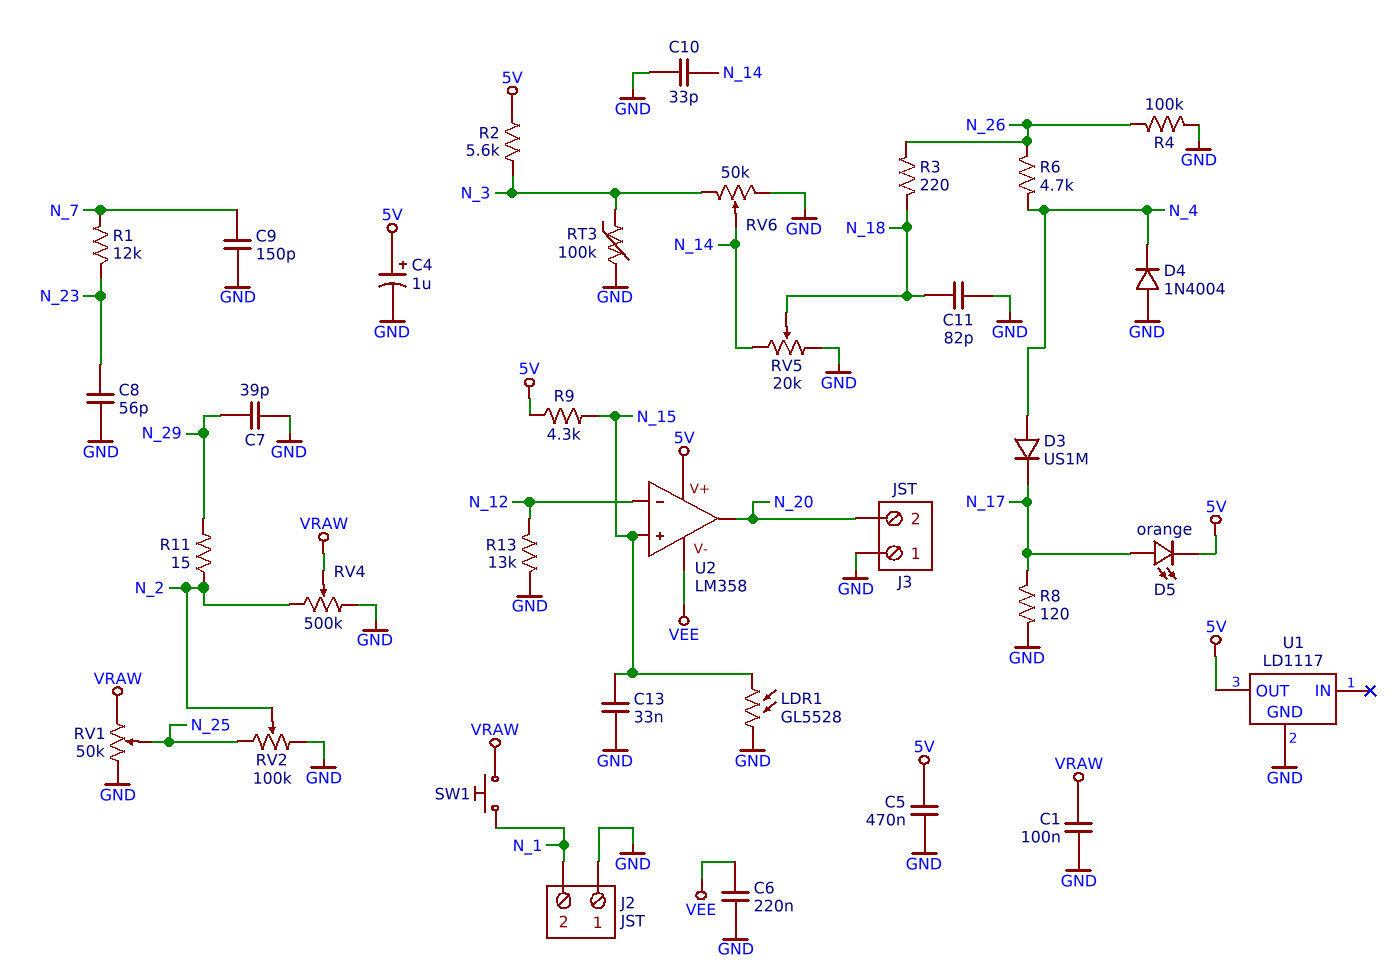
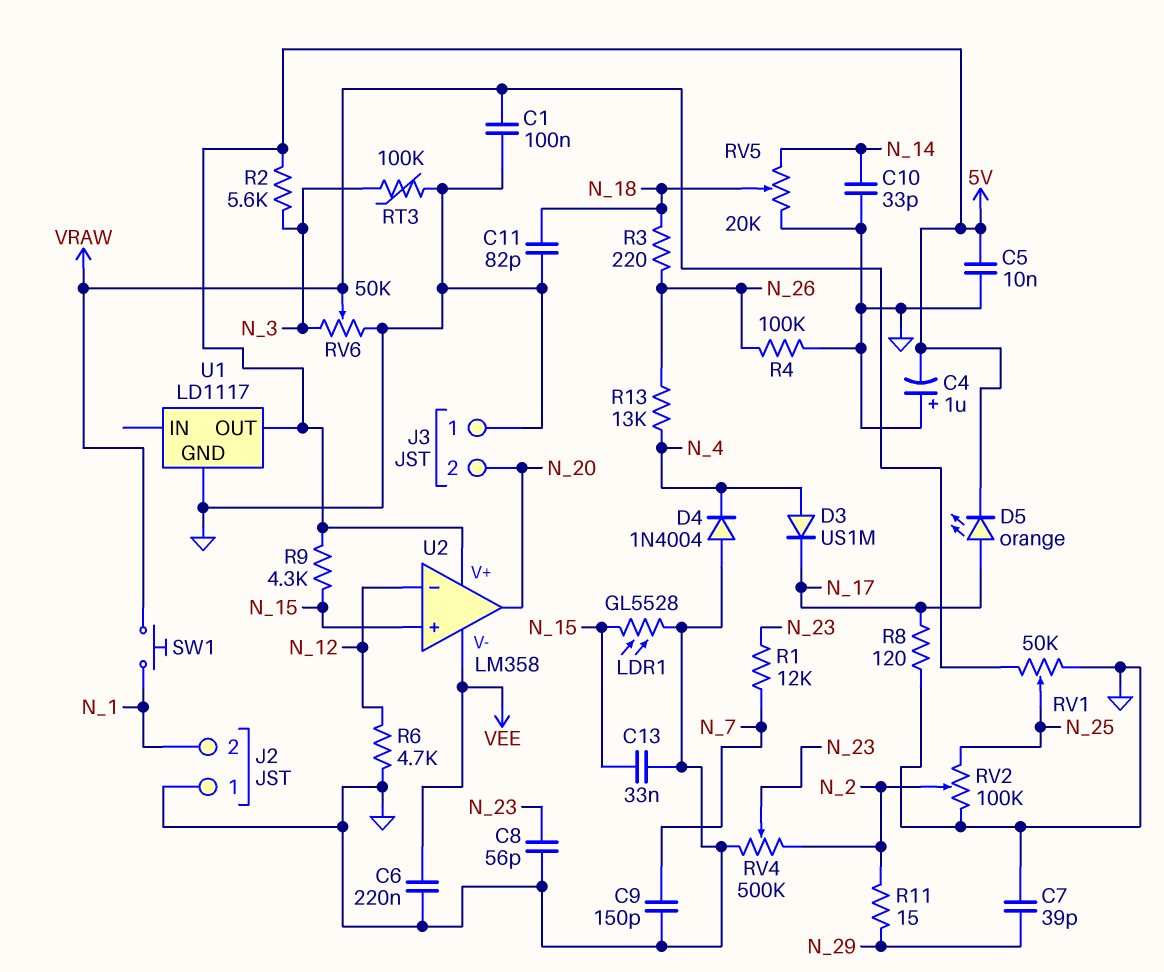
C4: 1uF (plus 5V, minus GND) -> 1uF (plus GND, minus 5V)
C5: 470nF (5V, GND) -> 10nF (5V, GND)
R6: 4.7k (N_4, N_26) -> 4.7k (GND, N_12)
R13: 13k (GND, N_12) -> 13k (N_4, N_26)
RV4: 500k (GND, N_2, wiper VRAW) -> 500k (GND, N_2, wiper N_23)
RV6: 50k (GND, N_3, wiper N_14) -> 50k (GND, N_3, wiper VRAW)

